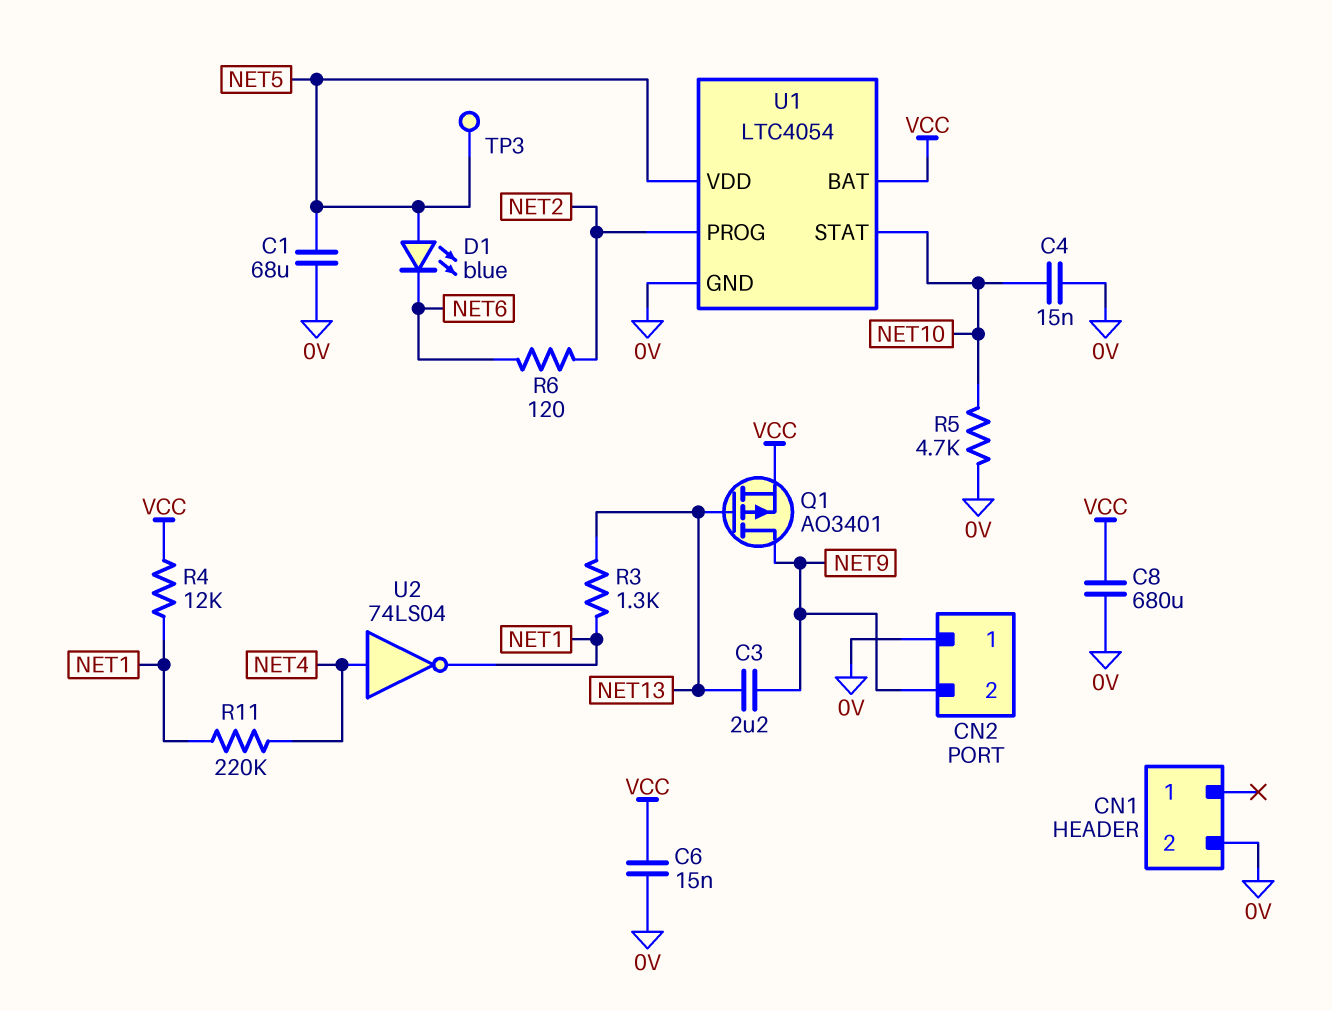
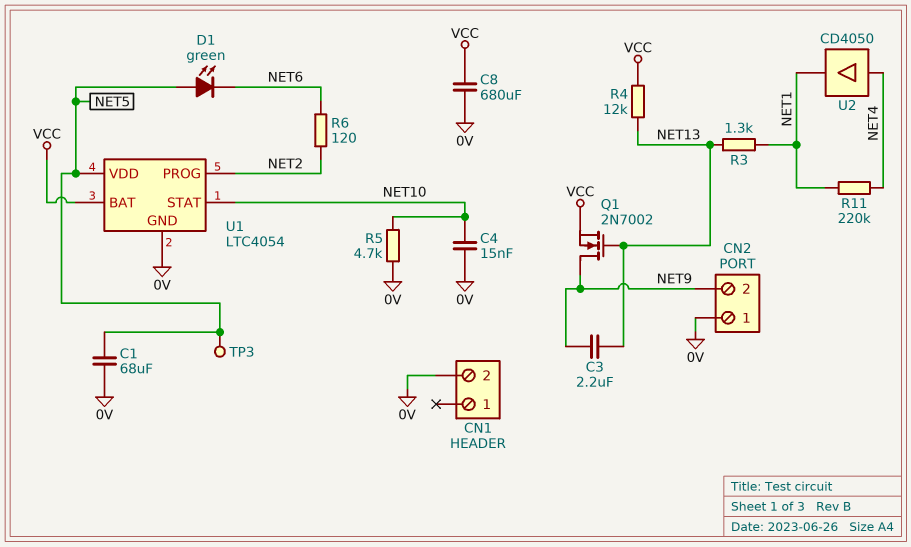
C6: 15nF (0V, VCC) -> none
D1: LED blue (A NET5, K NET6) -> LED green (A NET5, K NET6)
Q1: PMOS AO3401 (G NET13, D NET9, S VCC) -> NMOS 2N7002 (G NET13, D NET9, S VCC)
R4: 12k (NET1, VCC) -> 12k (NET13, VCC)
U2: NOT 74LS04 (in NET4, out NET1) -> buffer CD4050 (in NET4, out NET1)

